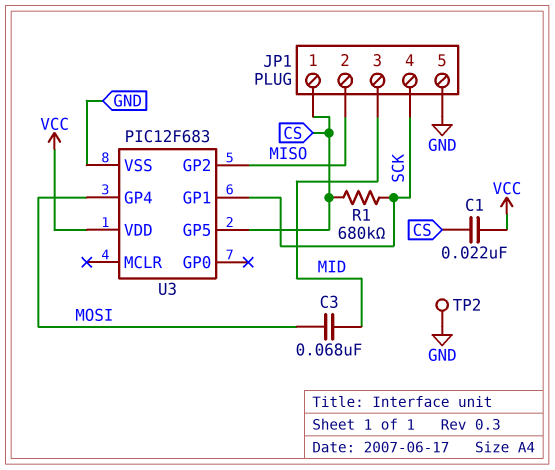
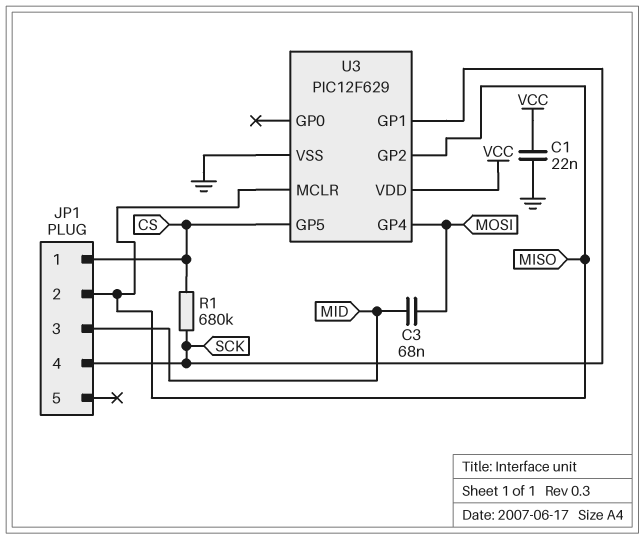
C1: 22nF (CS, VCC) -> 22nF (GND, VCC)
JP1 pin 5: GND -> none
TP2: test point (GND) -> none
U3: PIC12F683 -> PIC12F629
U3 pin MCLR: none -> MISO

